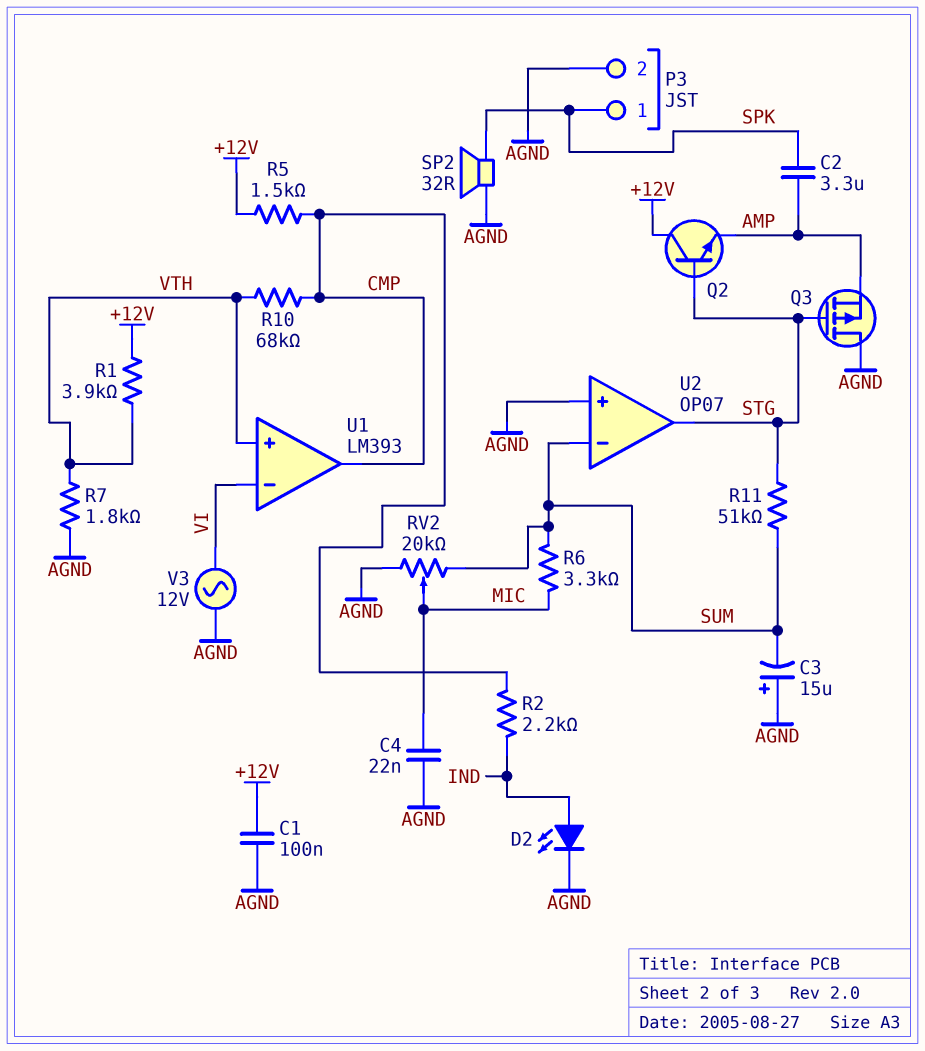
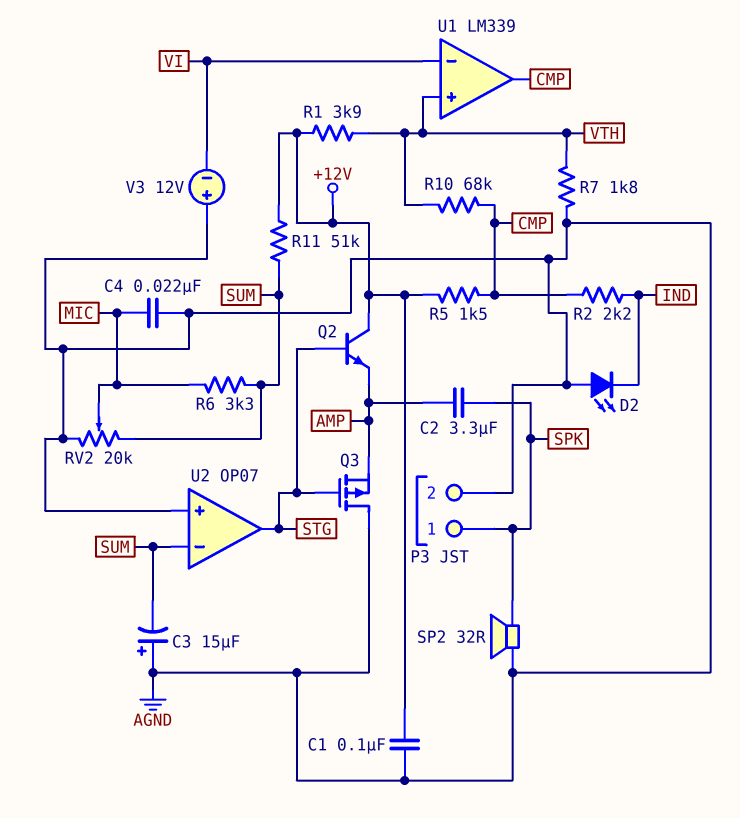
D2: LED (A IND, K AGND) -> LED (A AGND, K IND)
R11: 51k (STG, SUM) -> 51k (+12V, SUM)
U1: LM393 -> LM339
V3: AC 12V (AGND, VI) -> 12V (plus AGND, minus VI)

